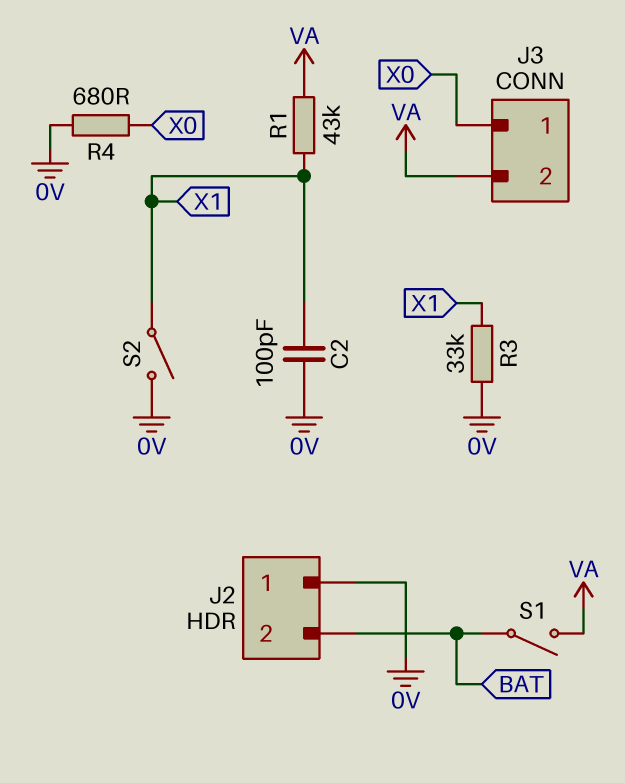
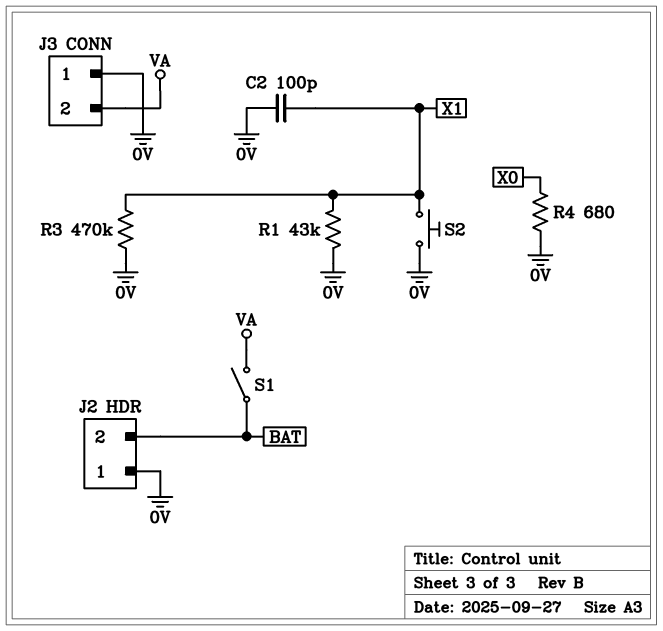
J3 pin 1: X0 -> 0V
R1: 43k (VA, X1) -> 43k (0V, X1)
R3: 33k (0V, X1) -> 470k (0V, X1)
S2: switch (0V, X1) -> button (0V, X1)

